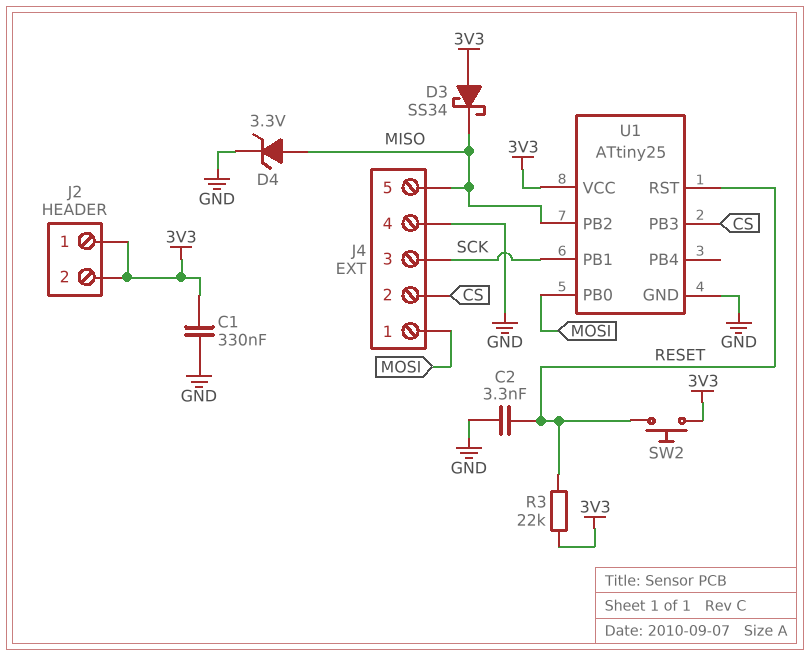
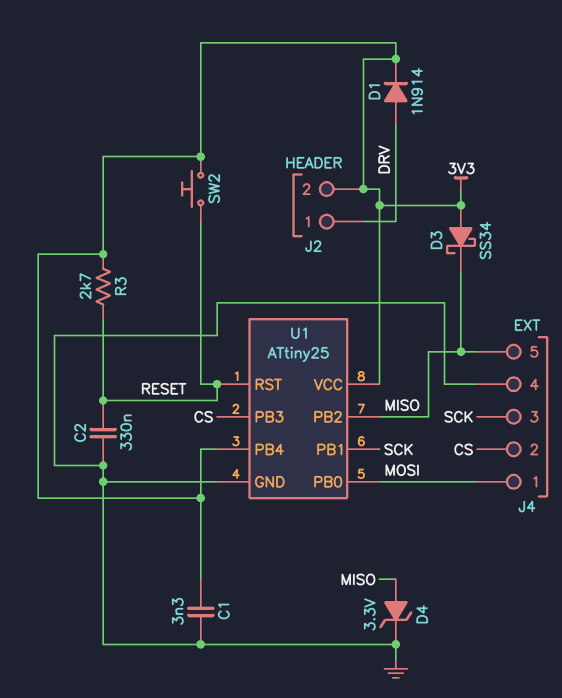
C1: 330nF (3V3, GND) -> 3.3nF (3V3, GND)
C2: 3.3nF (GND, RESET) -> 330nF (GND, RESET)
D1: none -> diode 1N914 (A DRV, K 3V3)
J2 pin 1: 3V3 -> DRV
R3: 22k (3V3, RESET) -> 2.7k (3V3, RESET)
U1 pin PB4: none -> 3V3

